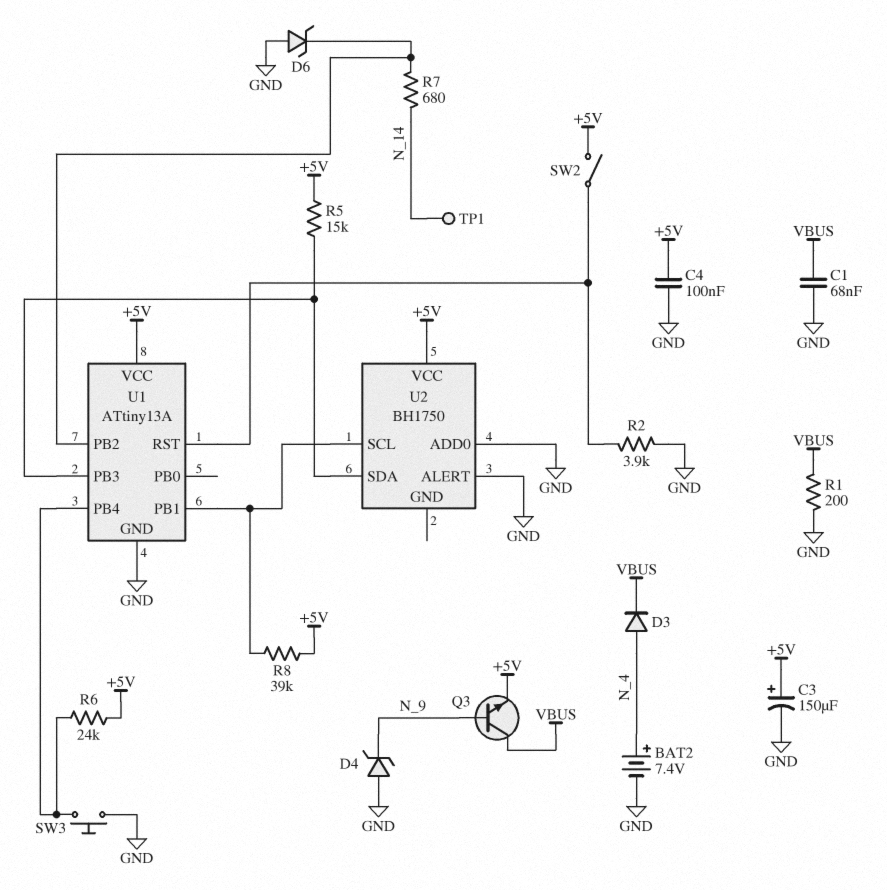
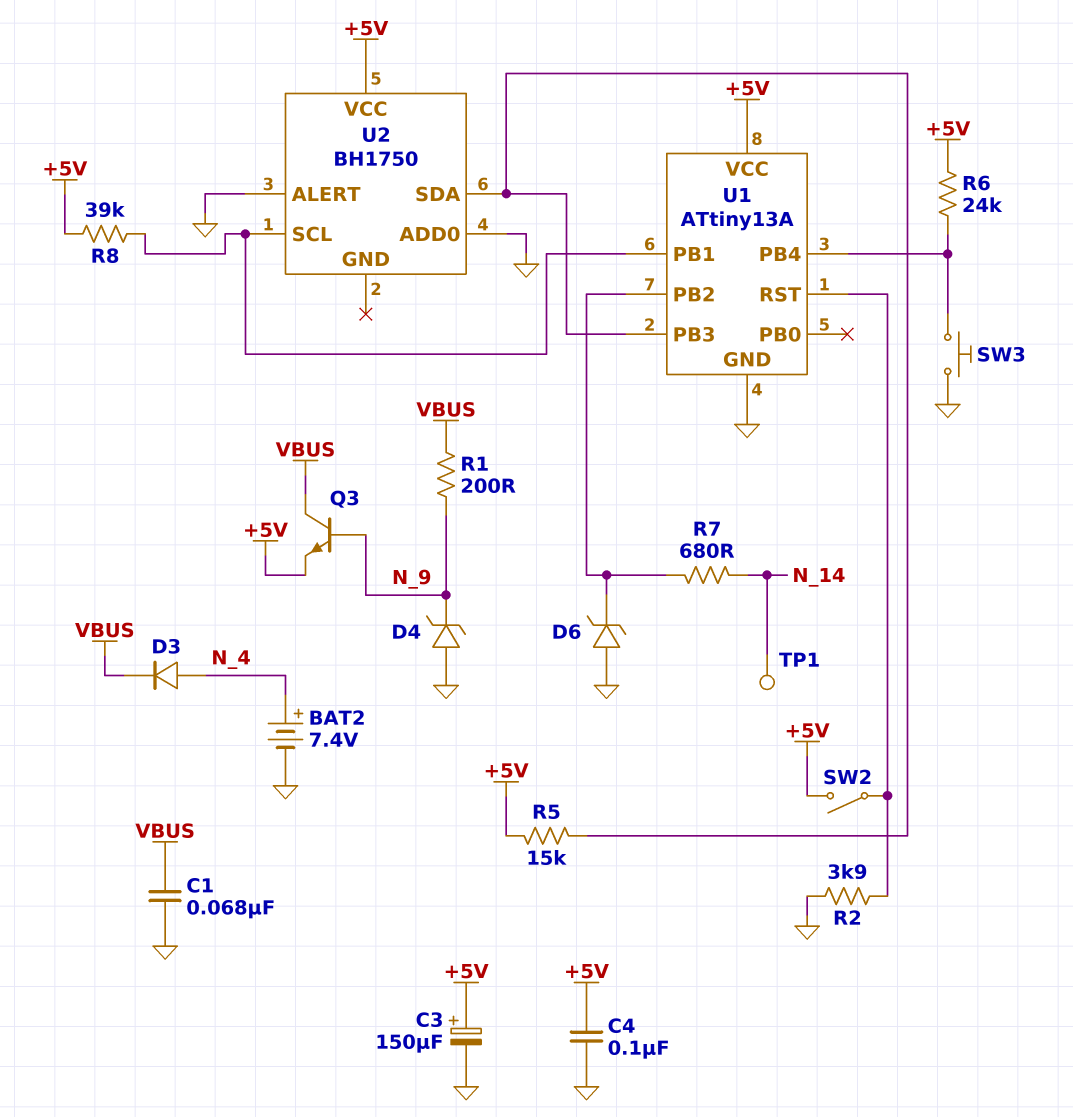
R1: 200 (GND, VBUS) -> 200 (N_9, VBUS)

